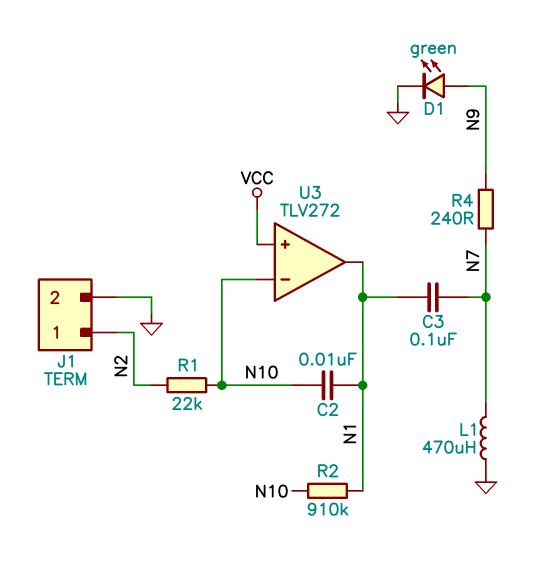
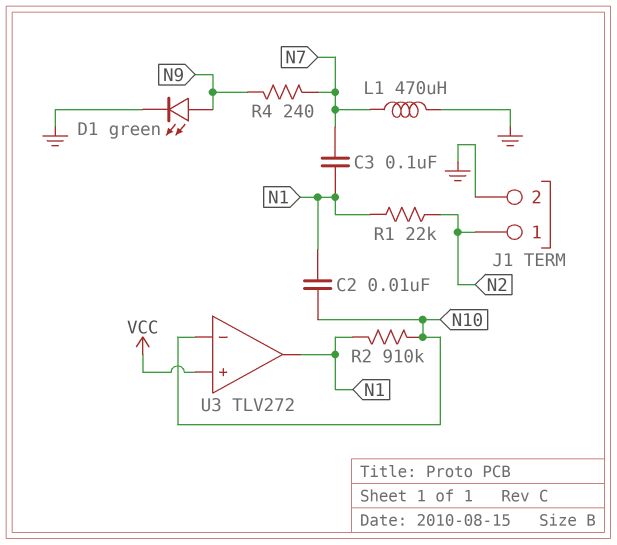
R1: 22k (N2, N10) -> 22k (N1, N2)

